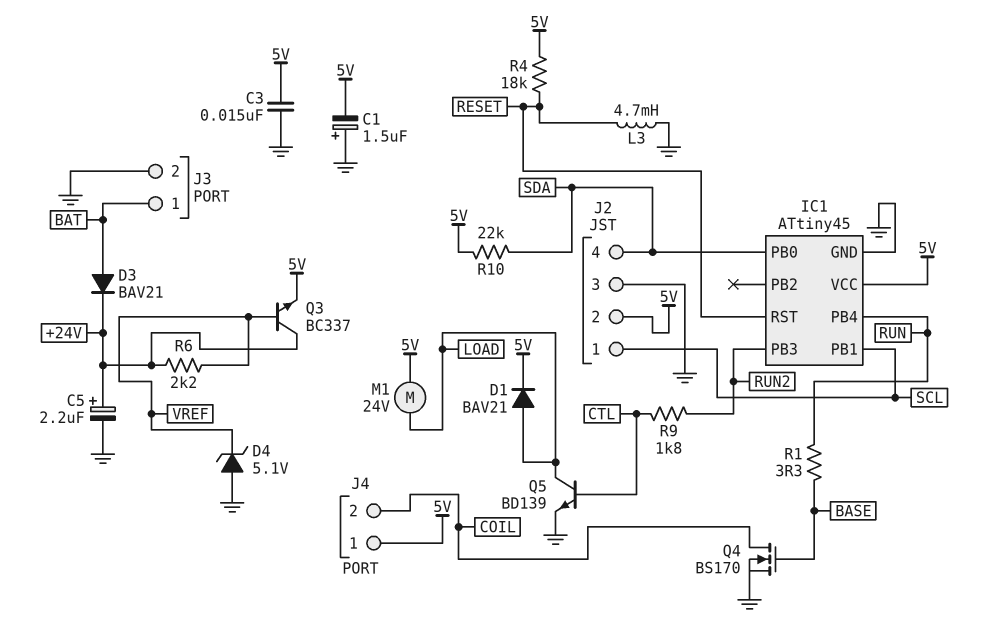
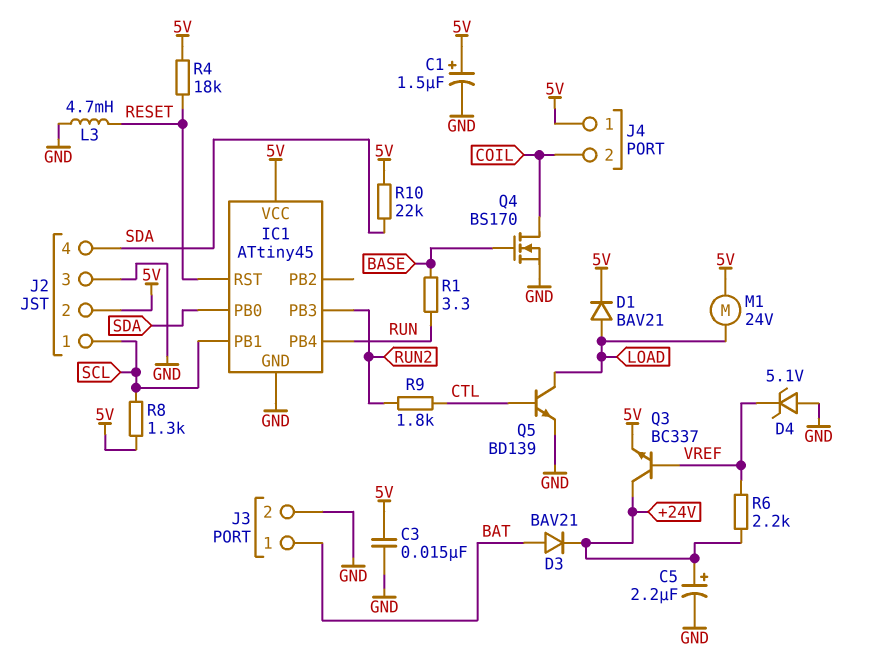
C1: 1.5uF (plus GND, minus 5V) -> 1.5uF (plus 5V, minus GND)
R8: none -> 1.3k (5V, SCL)

